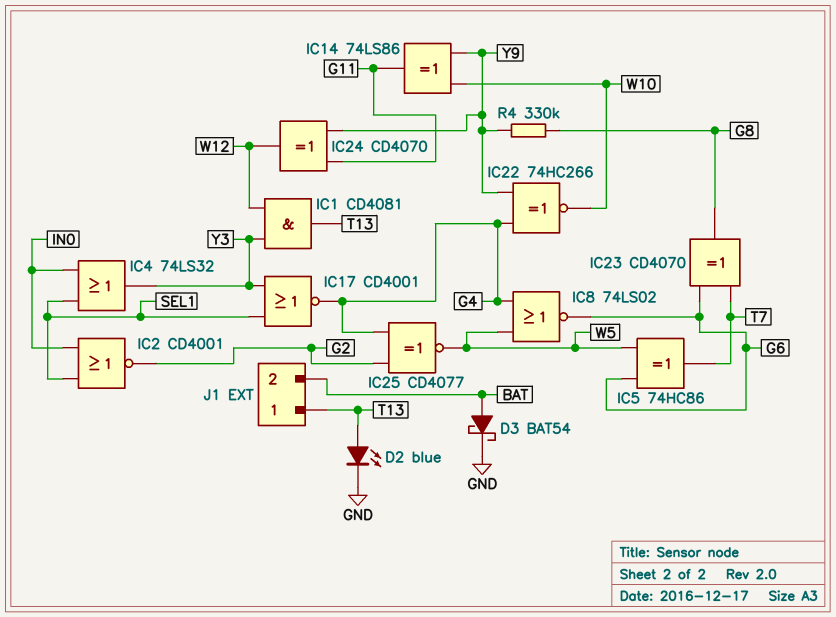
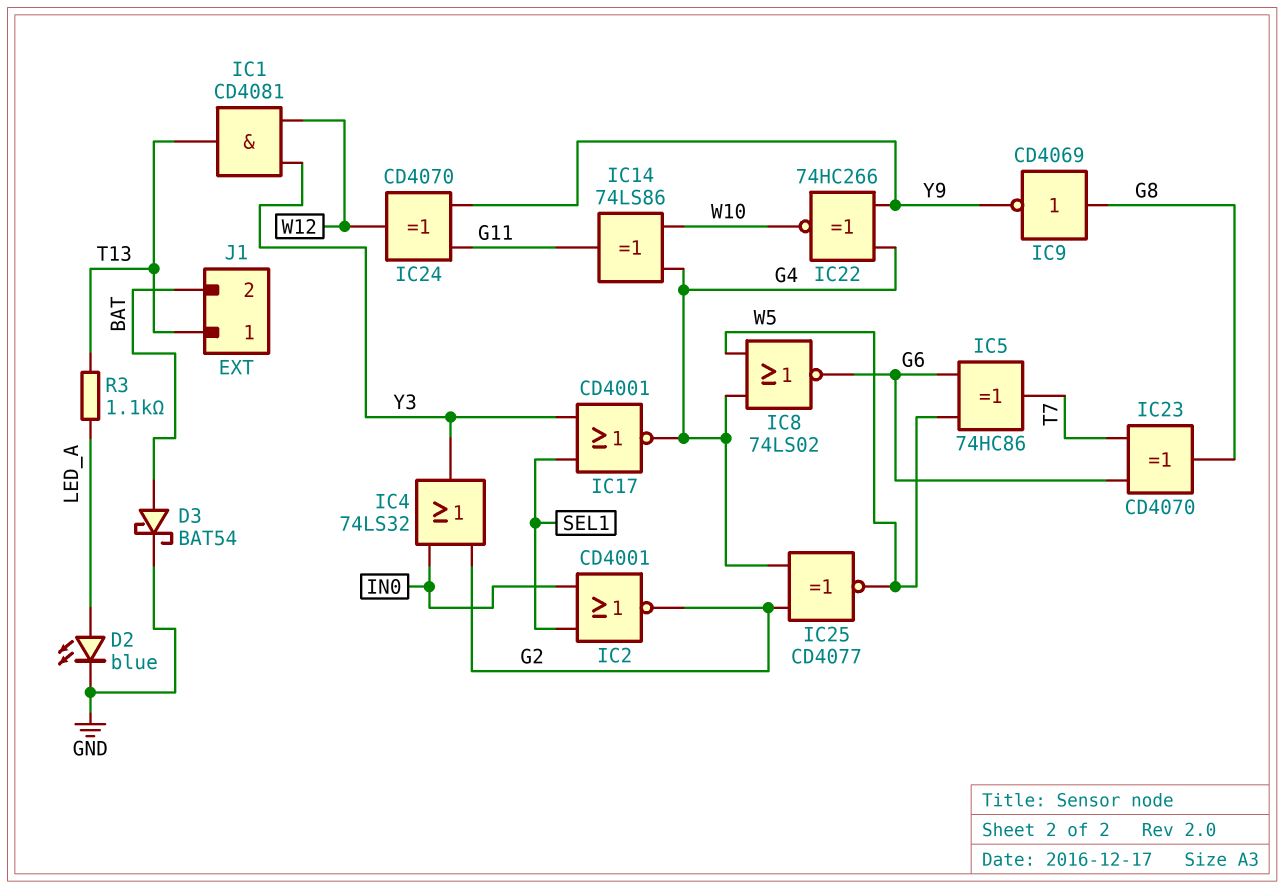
D2: LED blue (A T13, K GND) -> LED blue (A LED_A, K GND)
IC4: OR 74LS32 (in IN0, in SEL1, out Y3) -> OR 74LS32 (in G2, in IN0, out Y3)
IC9: none -> NOT CD4069 (in G8, out Y9)
IC14: XOR 74LS86 (in W10, in Y9, out G11) -> XOR 74LS86 (in G4, in W10, out G11)
R3: none -> 1.1k (LED_A, T13)
R4: 330k (G8, Y9) -> none

